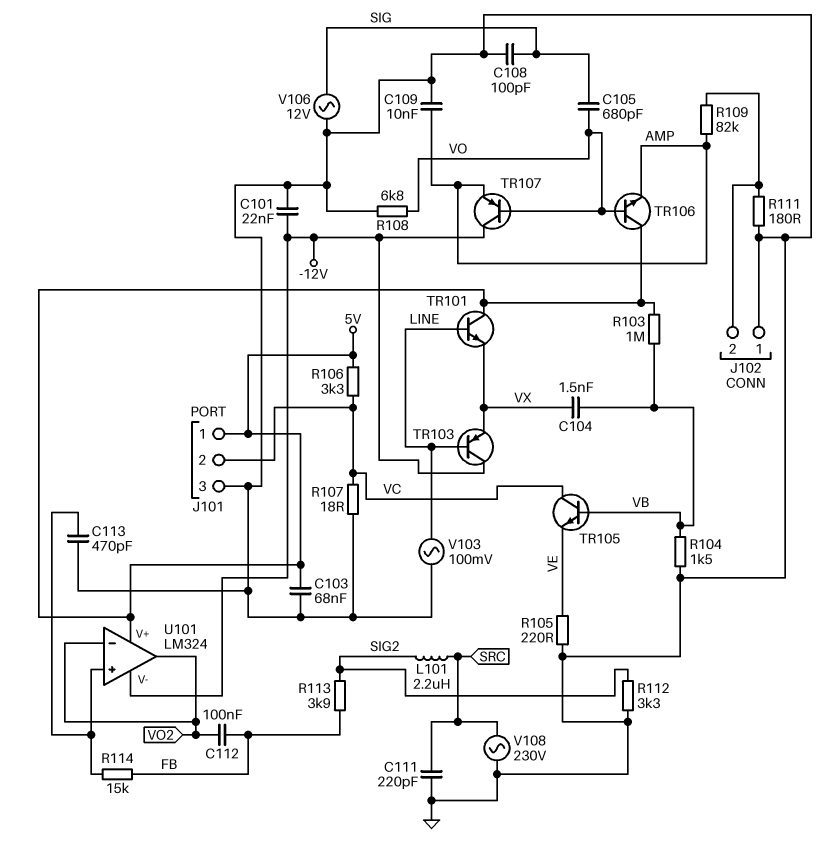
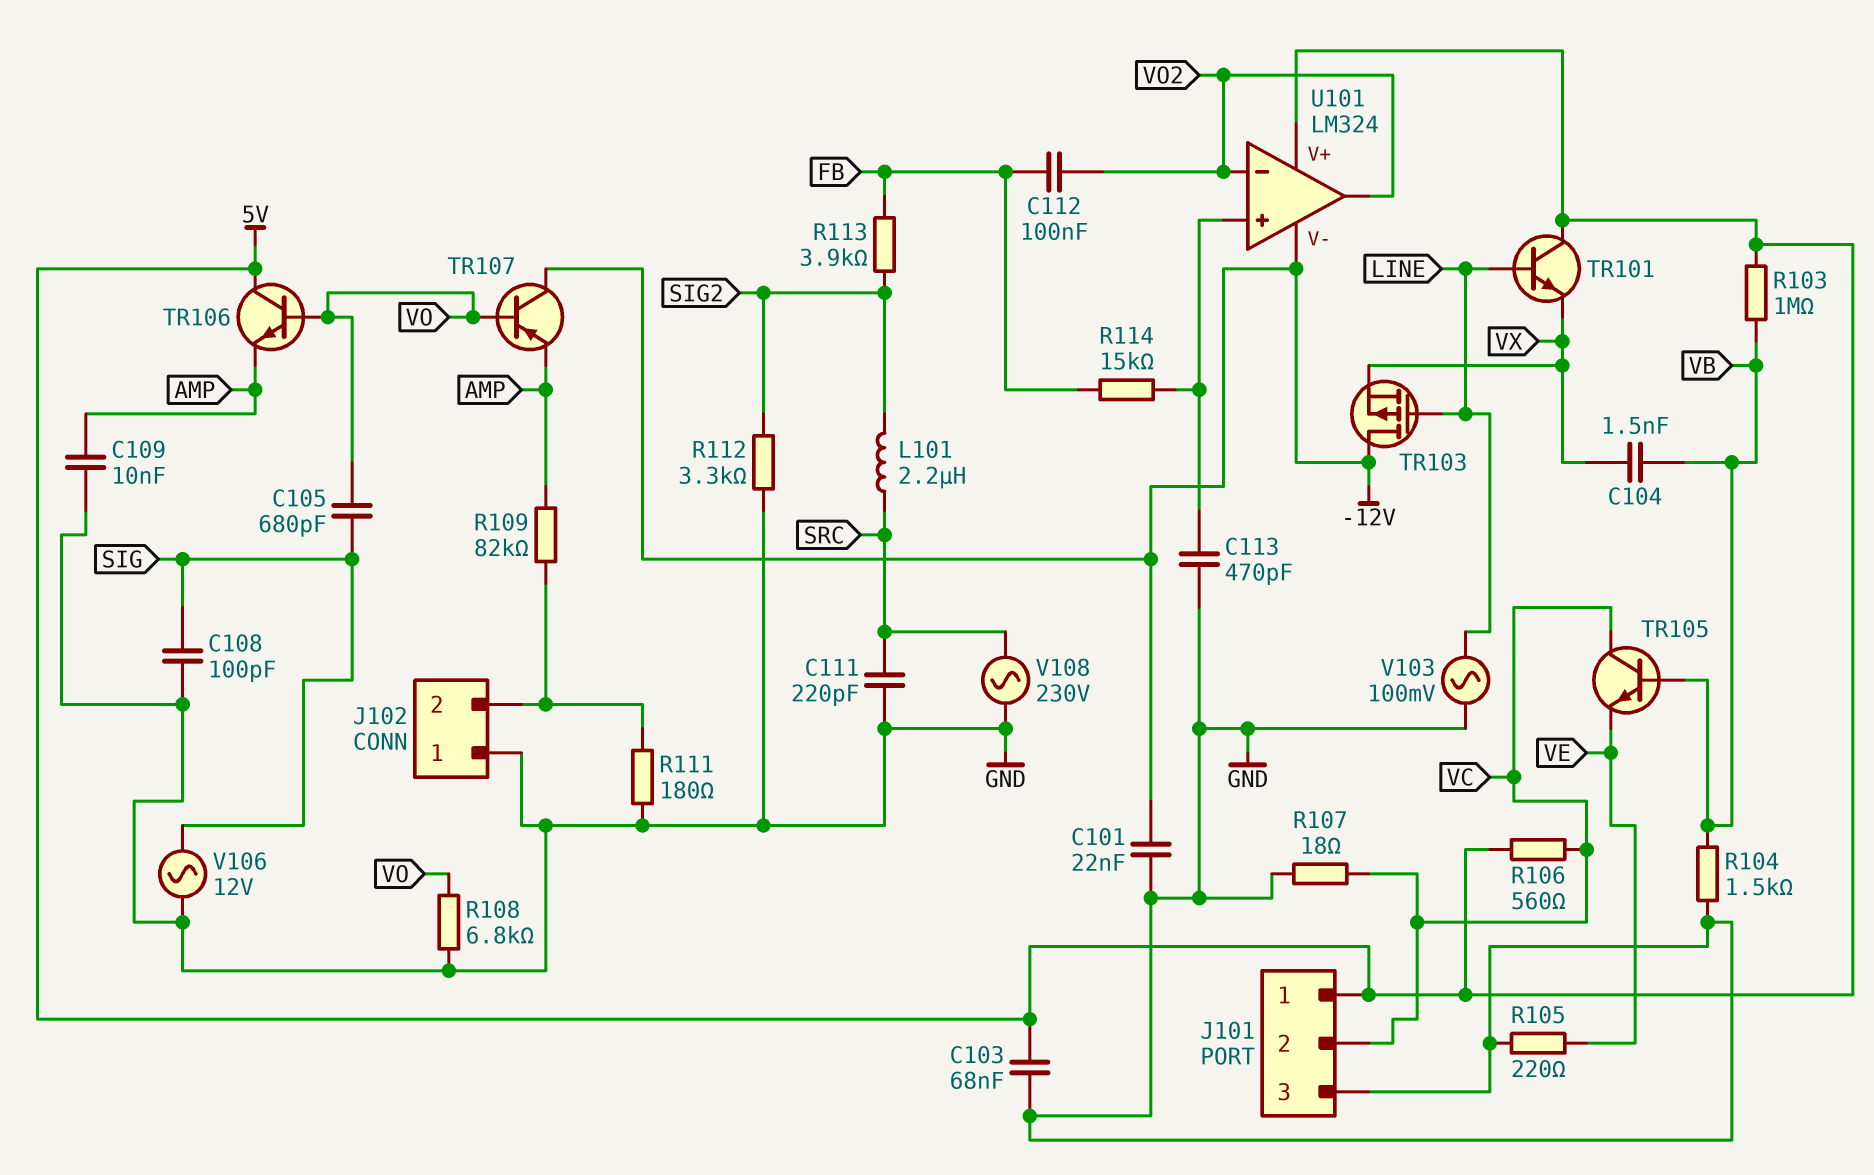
R106: 3.3k (5V, VC) -> 560 (5V, VC)
TR103: PNP (B LINE, C -12V, E VX) -> PMOS (G LINE, D -12V, S VX)

